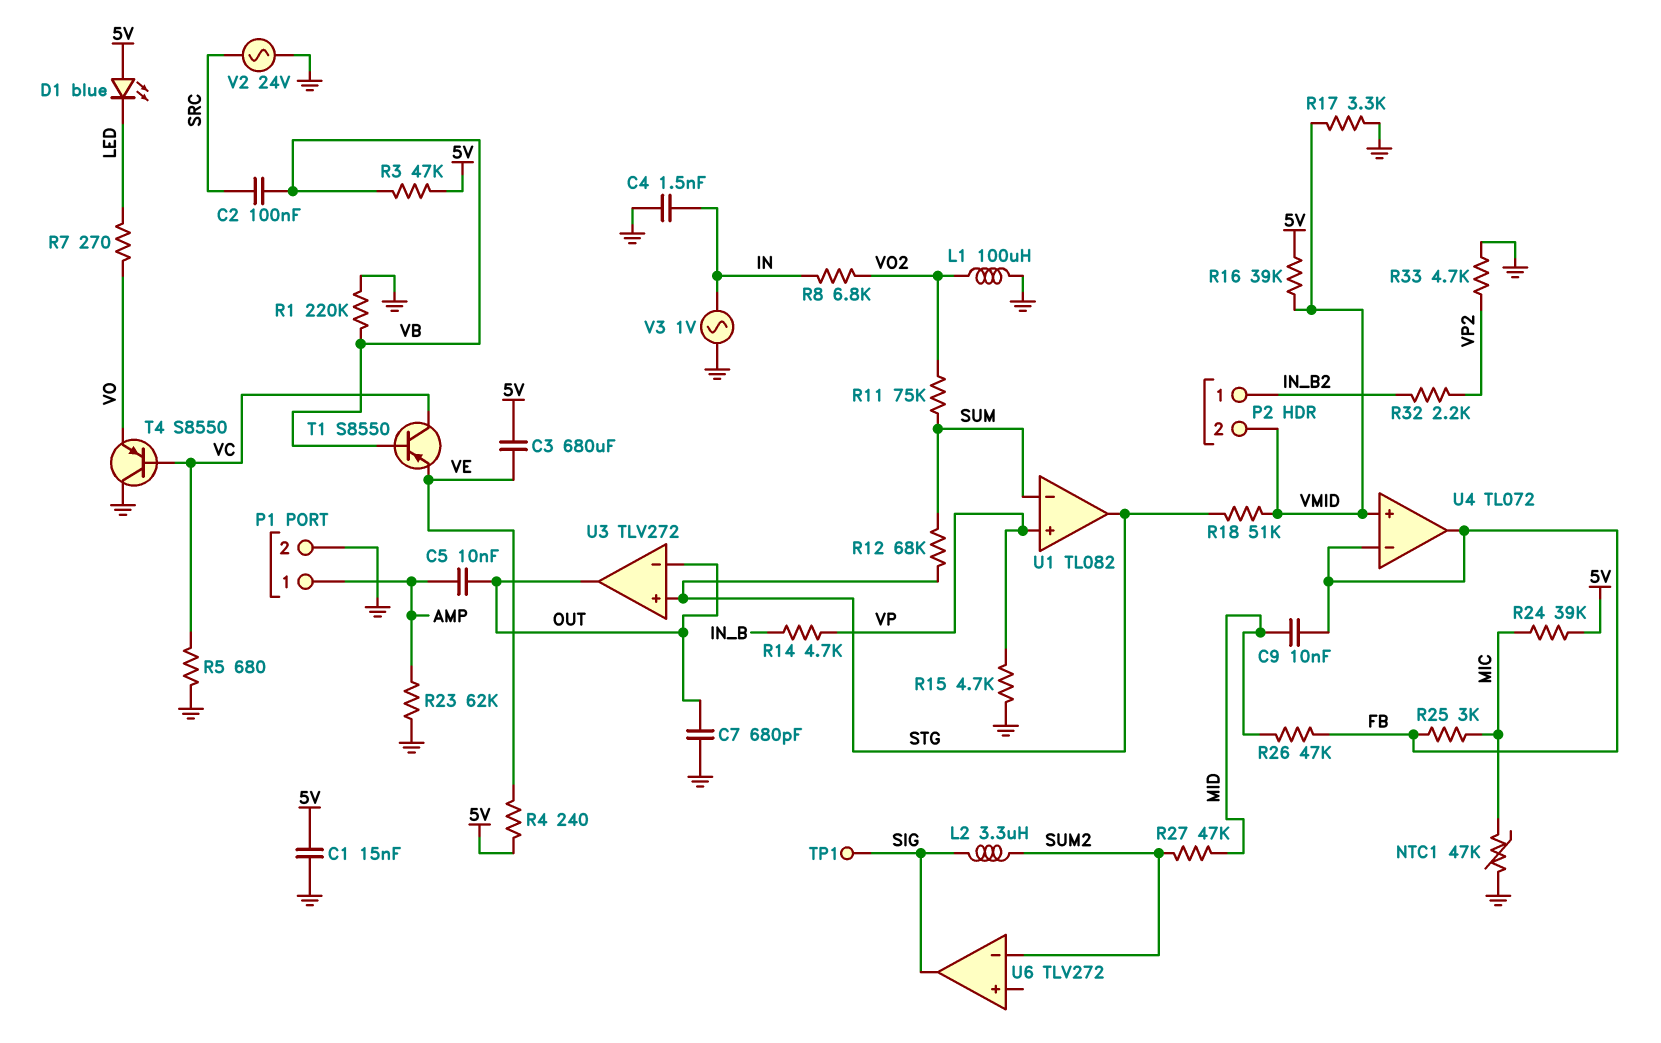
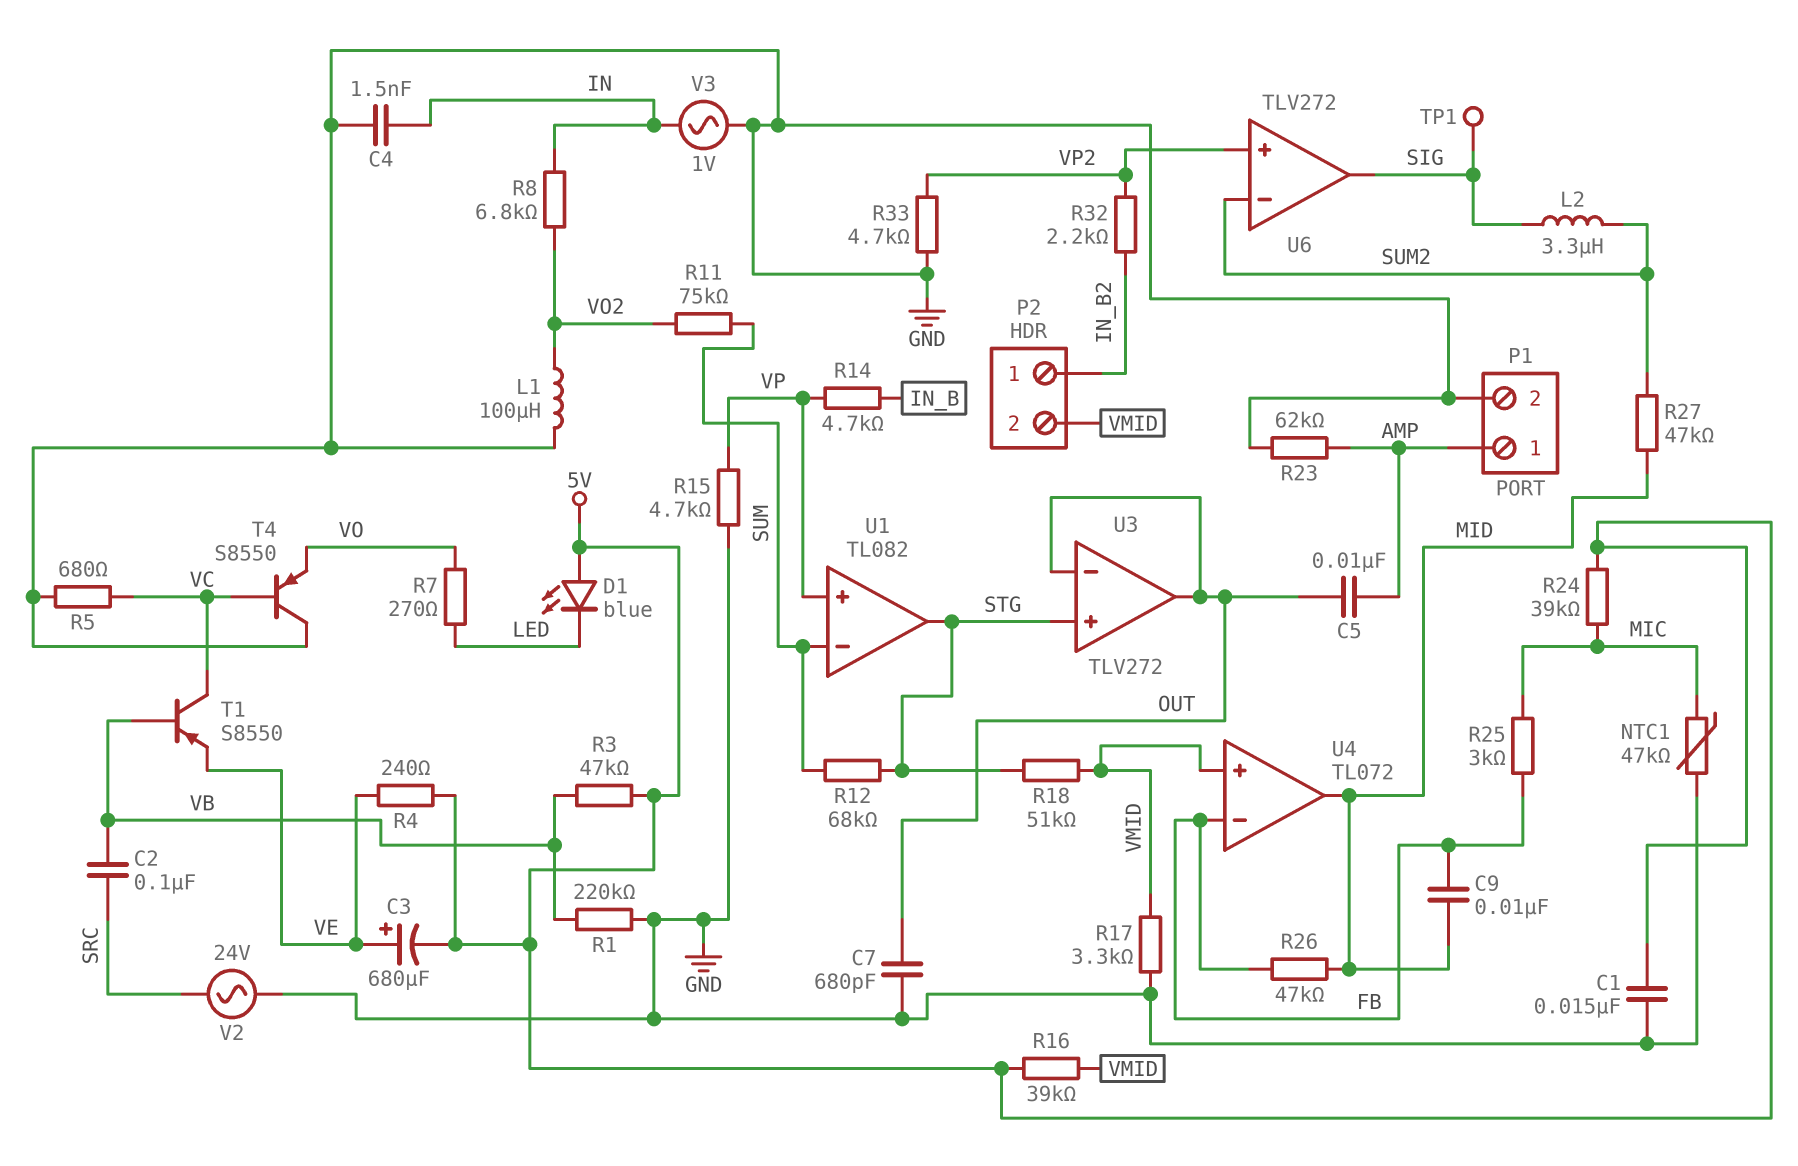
C3: 680uF (5V, VE) -> 680uF (plus VE, minus 5V)
U4 pin out: FB -> MID
U6 pin in+: none -> VP2

